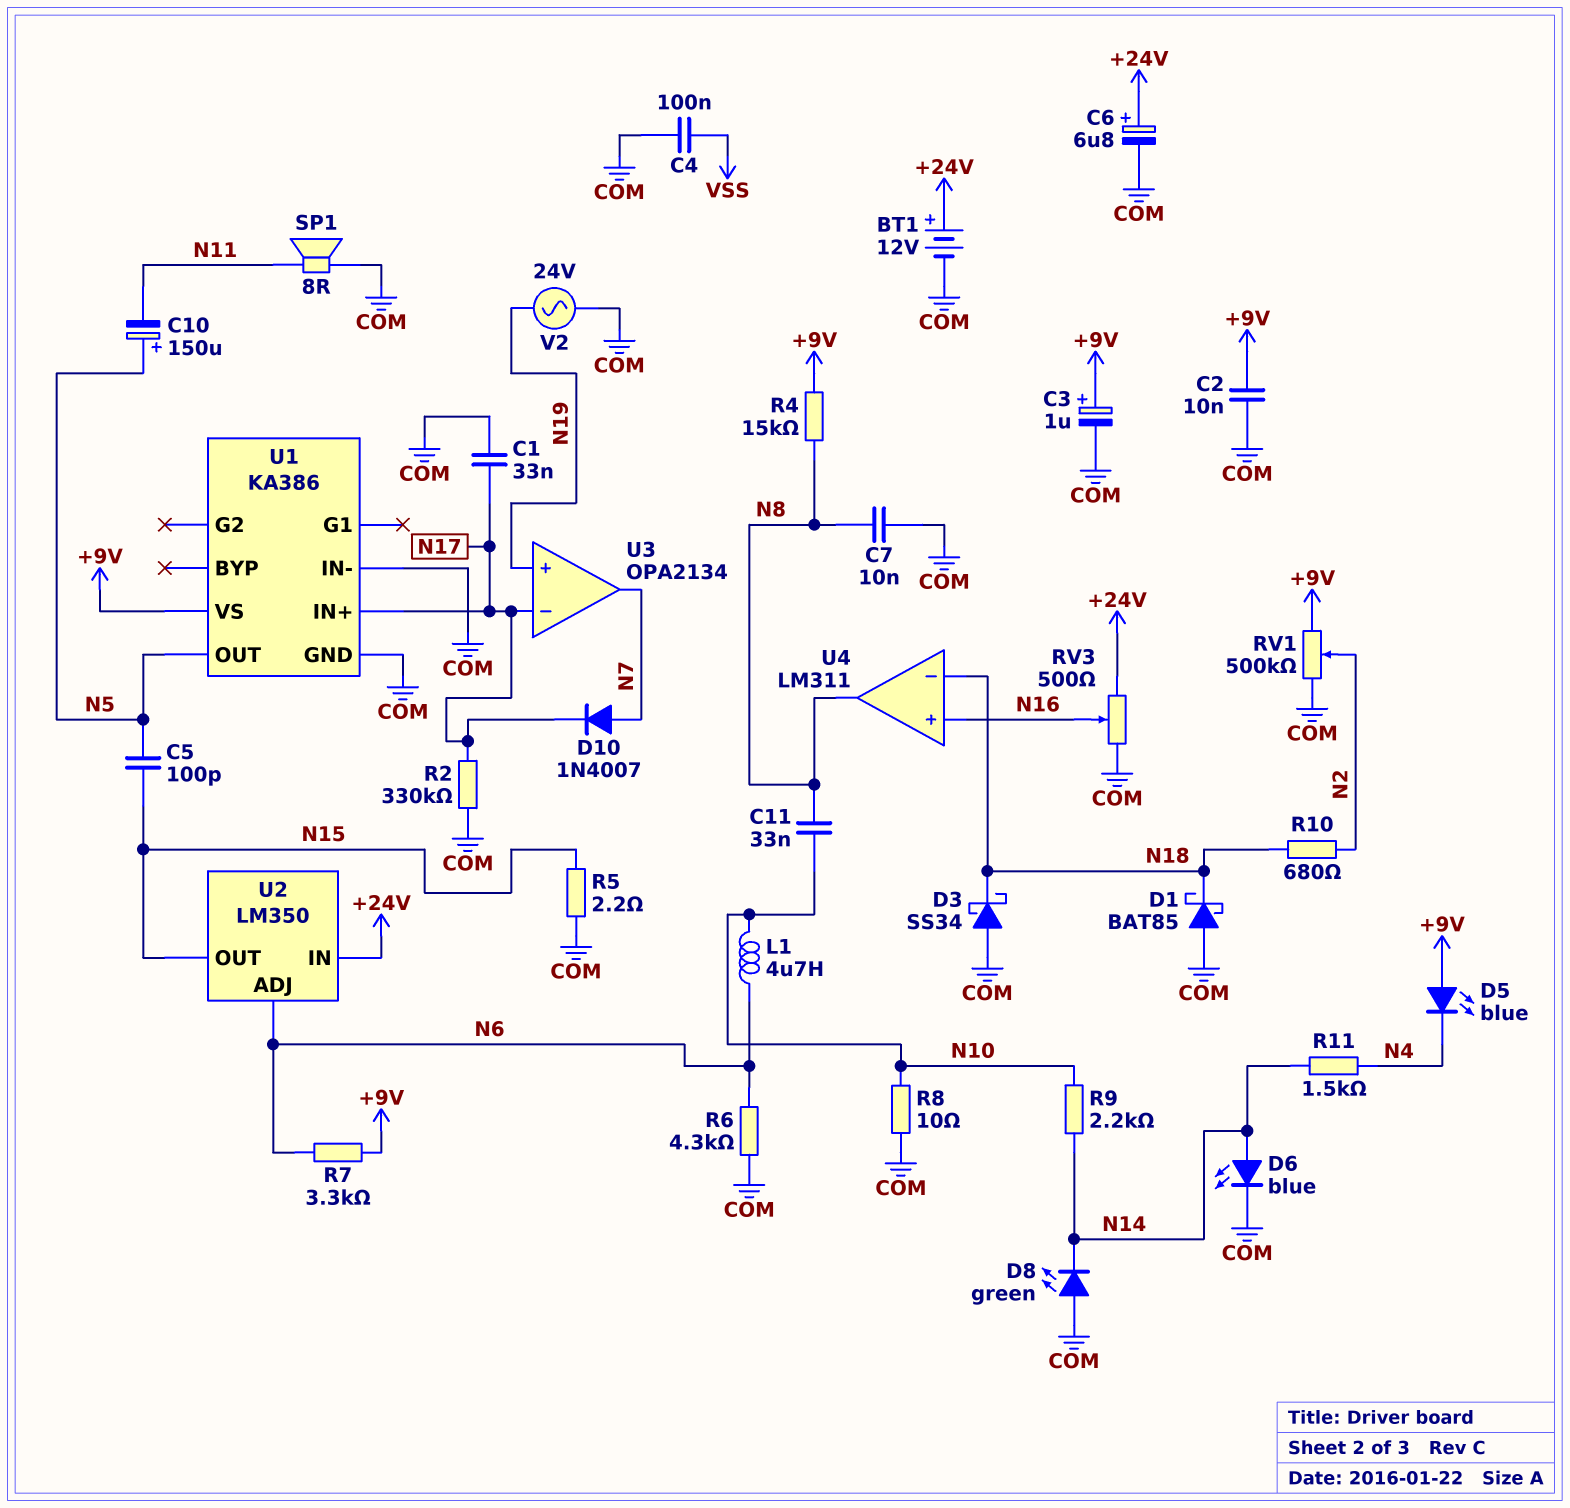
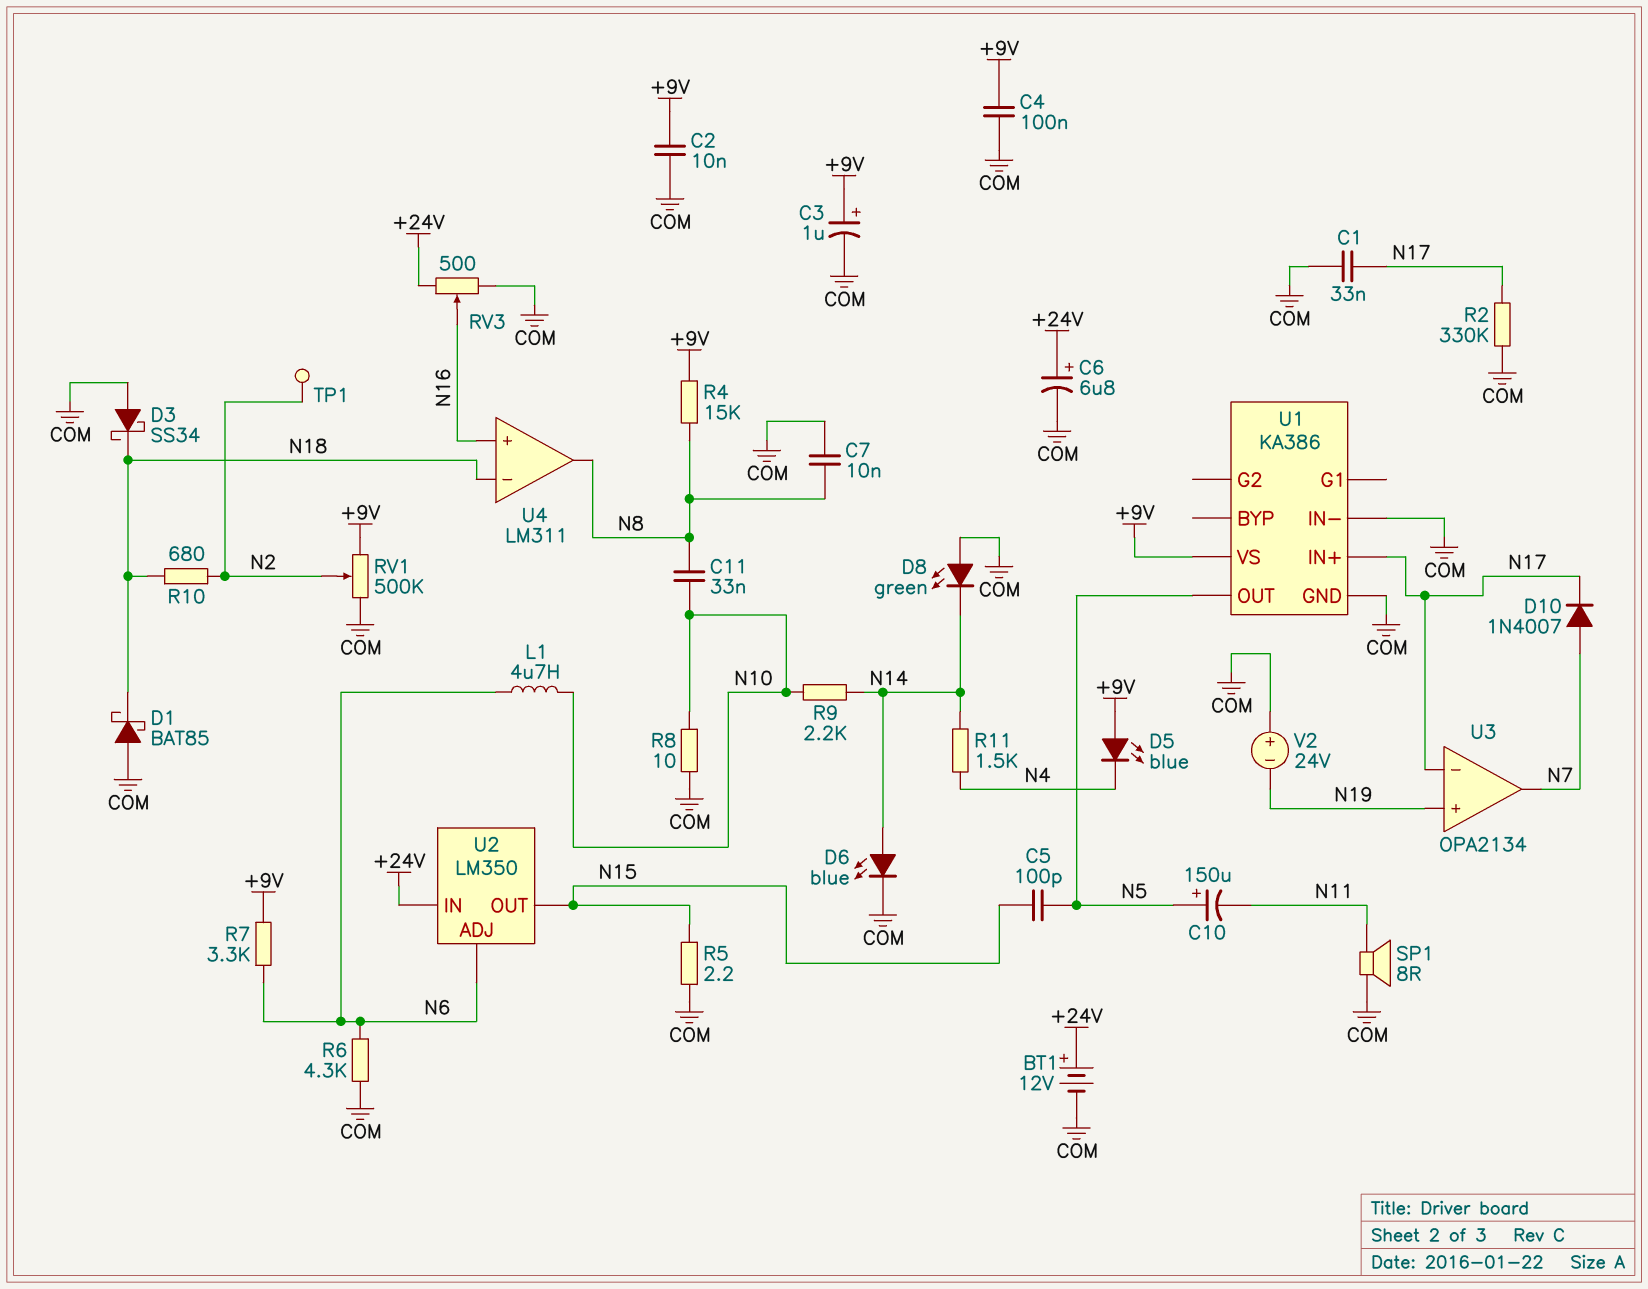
C4: 100nF (COM, VSS) -> 100nF (+9V, COM)
TP1: none -> test point (N2)
V2: AC 24V (COM, N19) -> 24V (plus COM, minus N19)

